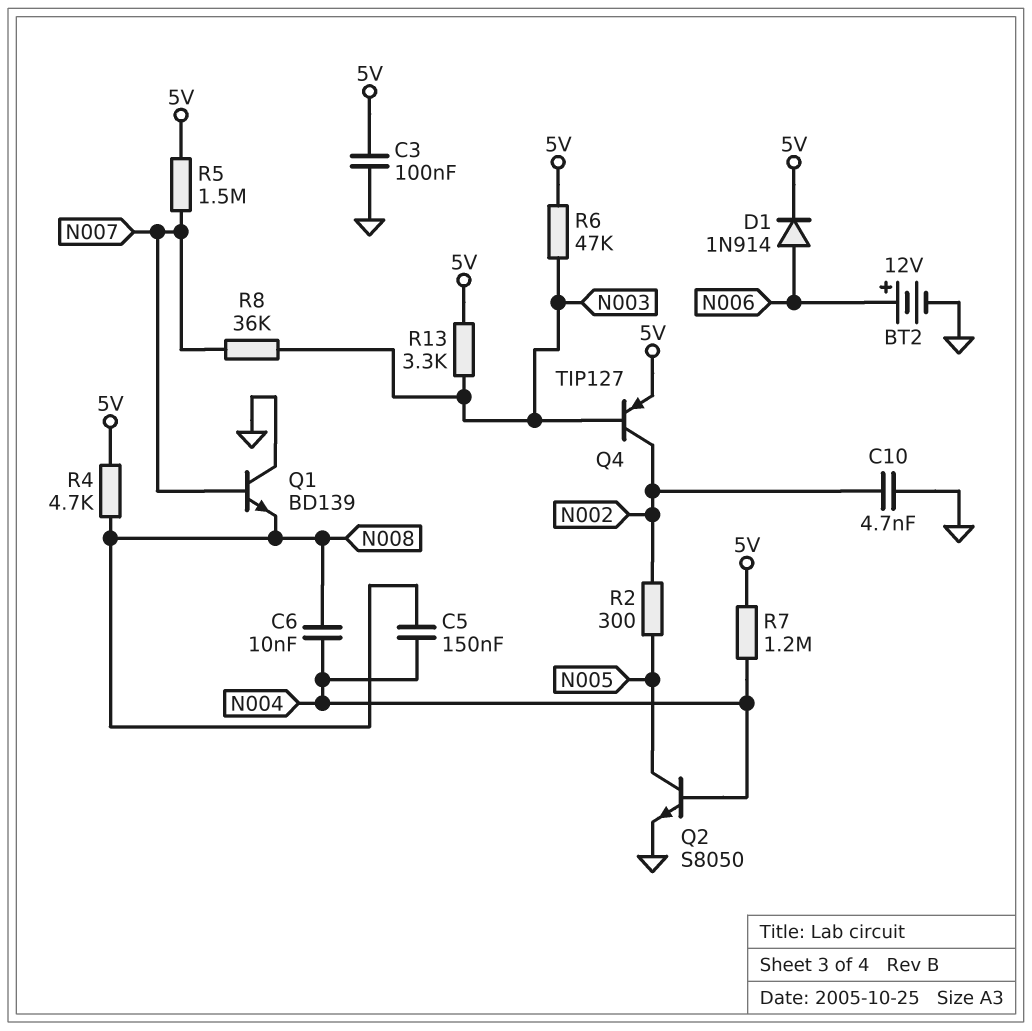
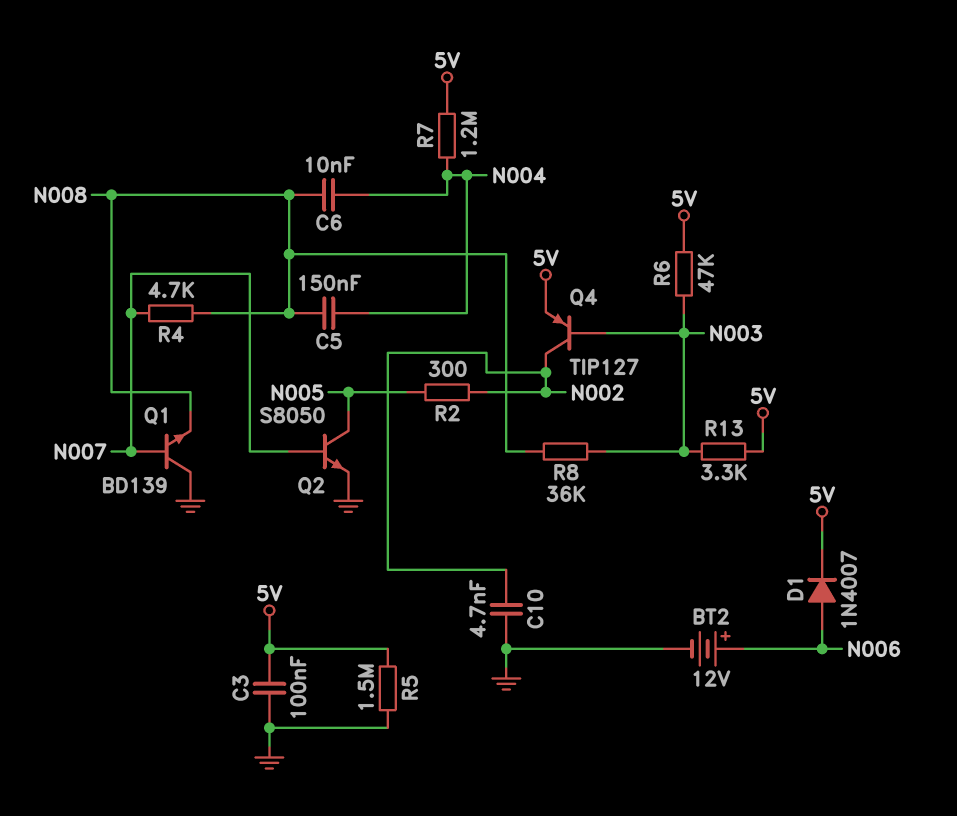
D1: diode 1N914 (A N006, K 5V) -> diode 1N4007 (A N006, K 5V)
Q2: NPN S8050 (B N004, C N005, E GND) -> NPN S8050 (B N007, C N005, E GND)
R4: 4.7k (5V, N008) -> 4.7k (N007, N008)
R5: 1.5M (5V, N007) -> 1.5M (5V, GND)
R8: 36k (N003, N007) -> 36k (N003, N008)

